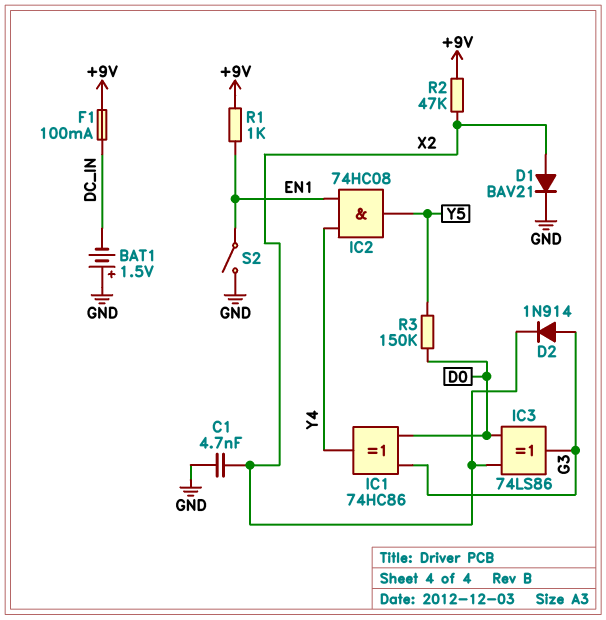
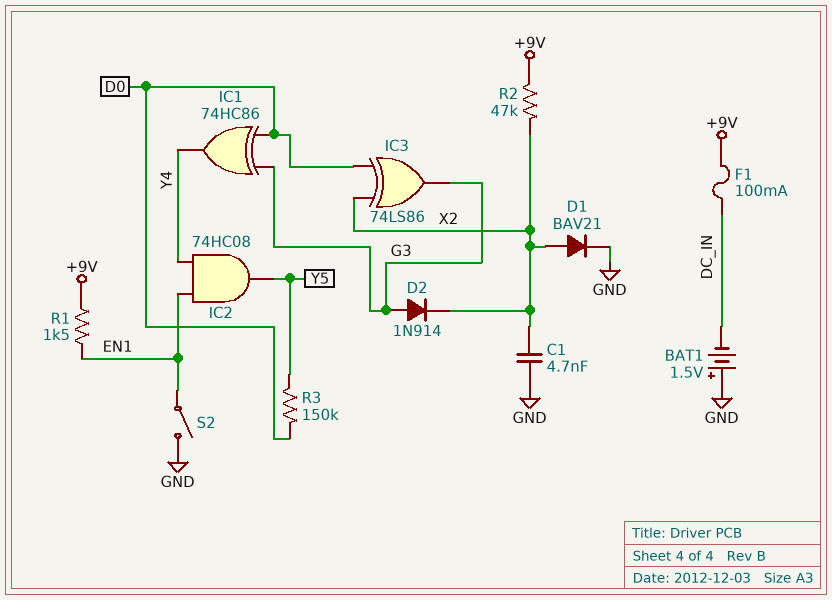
R1: 1k (+9V, EN1) -> 1.5k (+9V, EN1)

